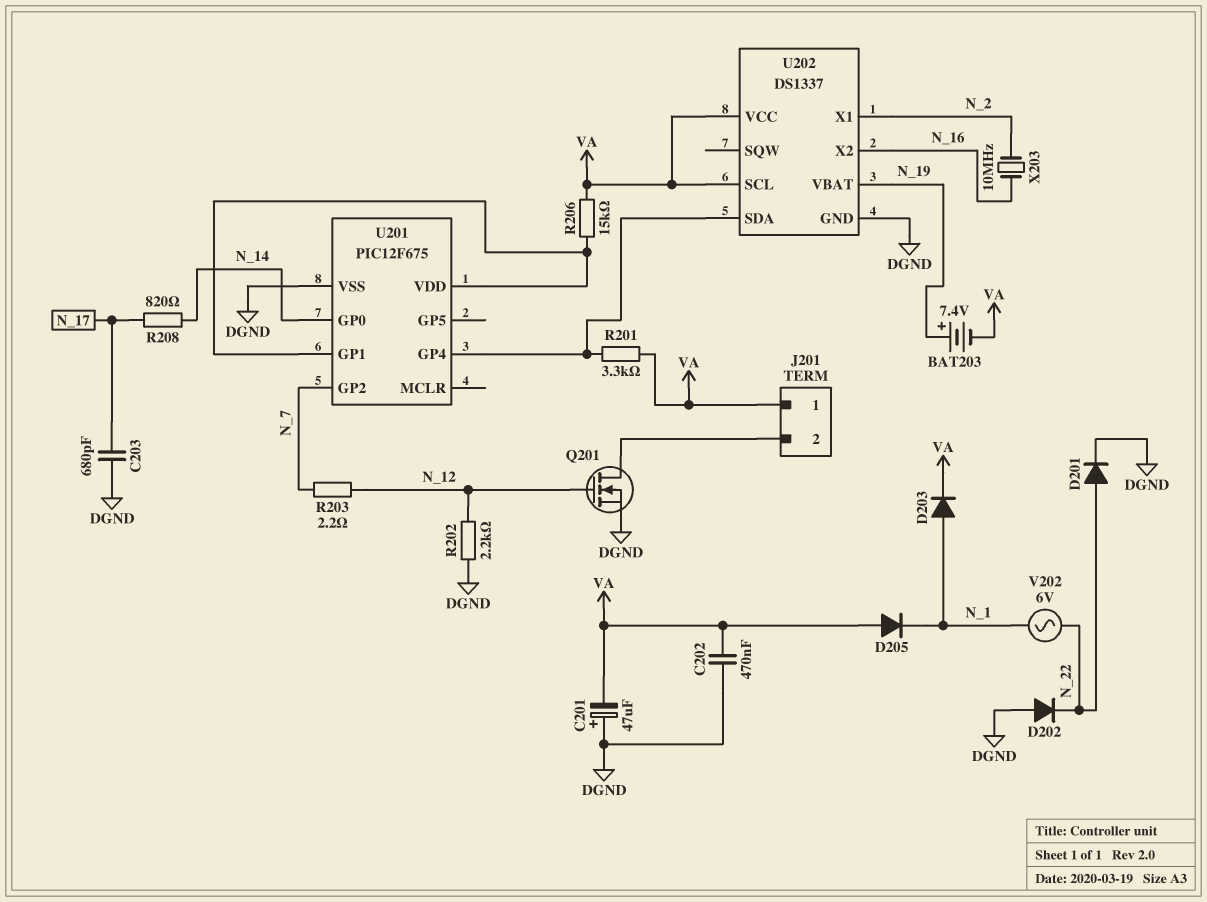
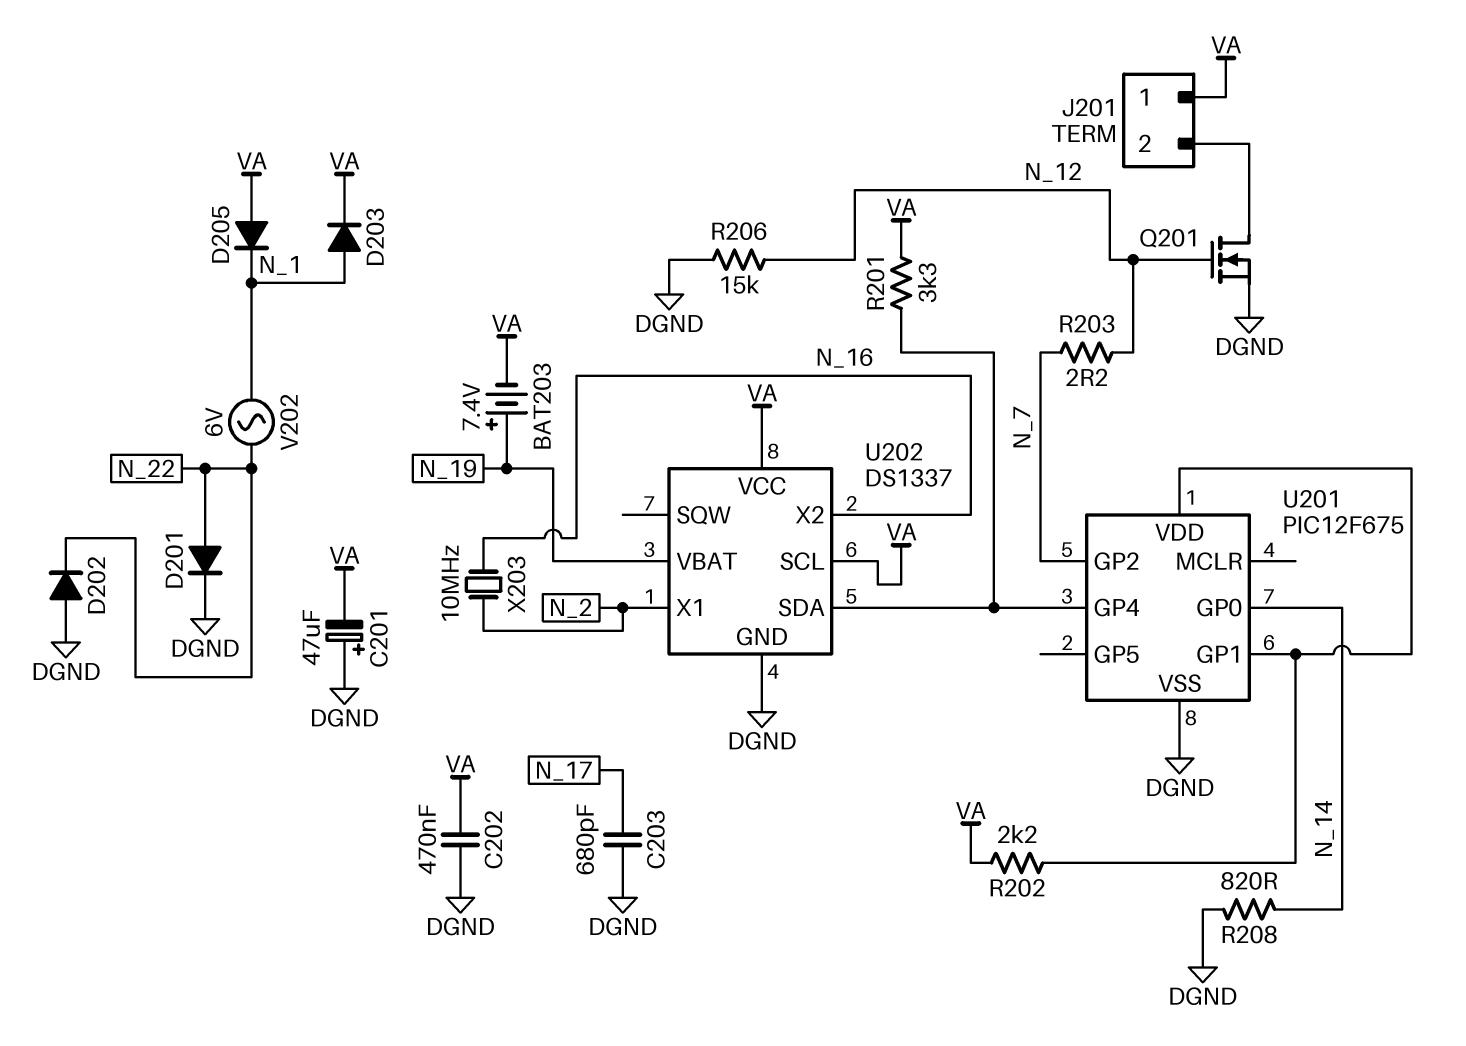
R202: 2.2k (DGND, N_12) -> 2.2k (U201/GP1, VA)
R206: 15k (U201/GP1, VA) -> 15k (DGND, N_12)
R208: 820 (N_14, N_17) -> 820 (DGND, N_14)

